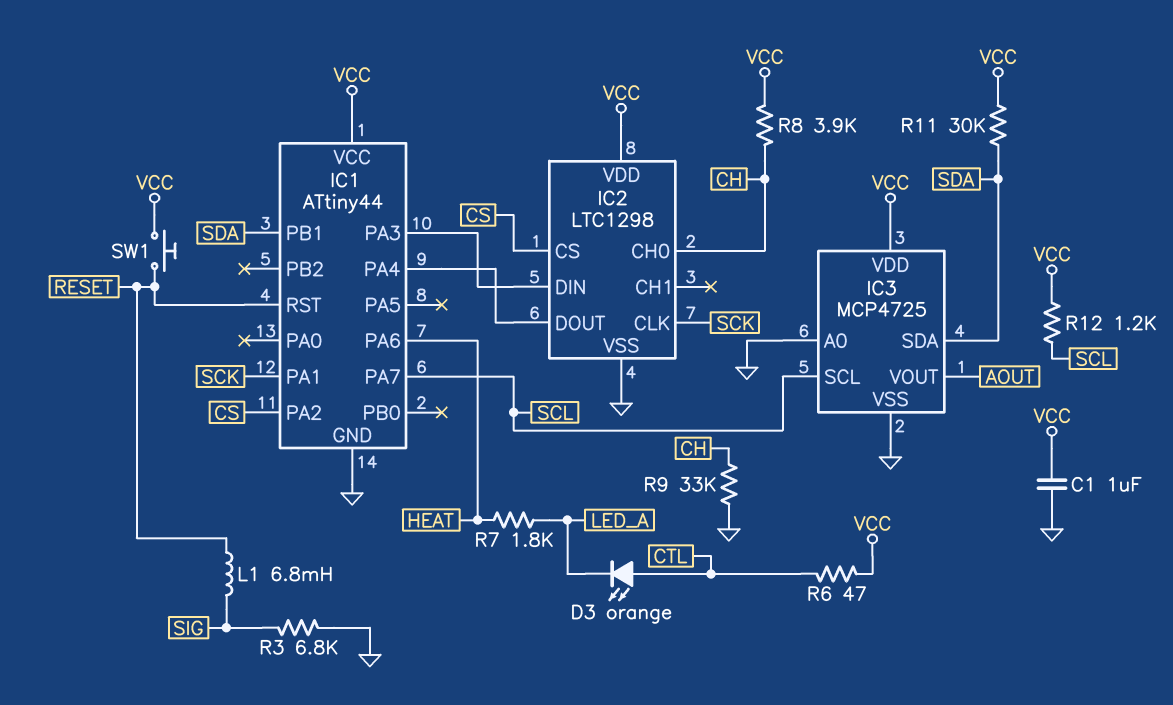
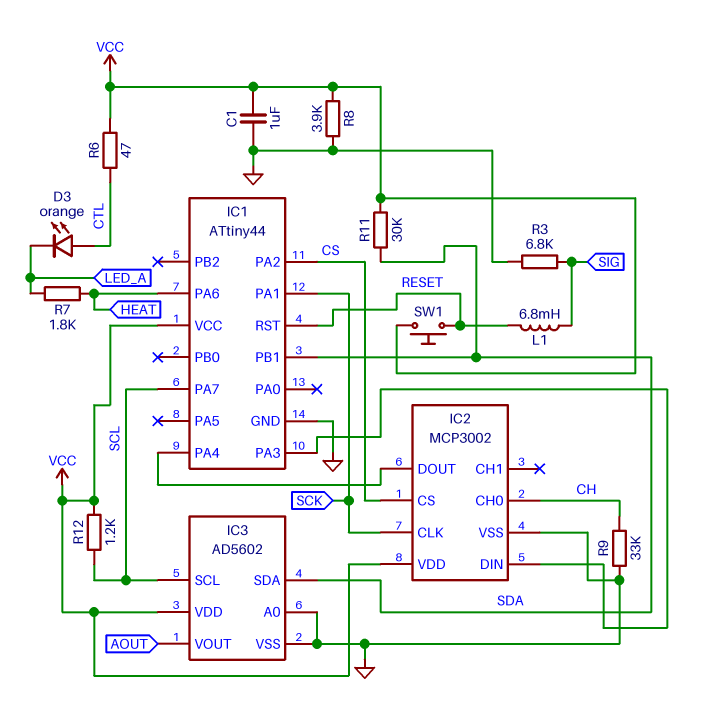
IC2: LTC1298 -> MCP3002
IC3: MCP4725 -> AD5602
R8: 3.9k (CH, VCC) -> 3.9k (GND, VCC)

